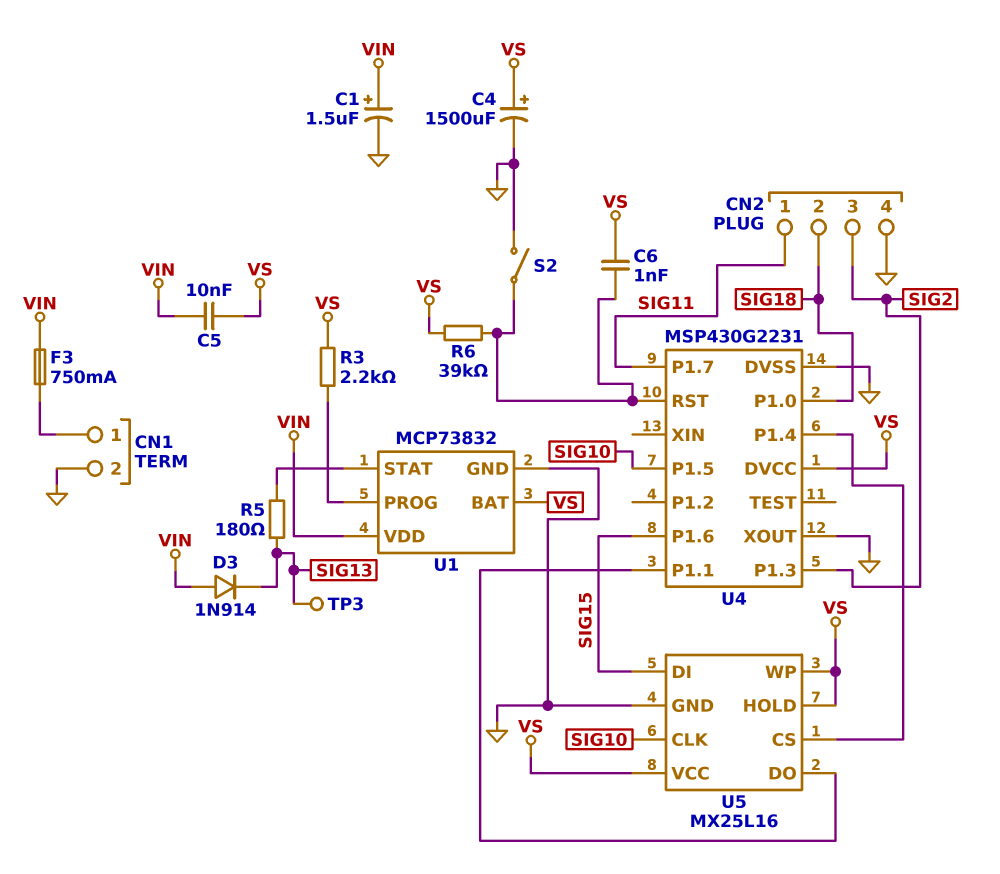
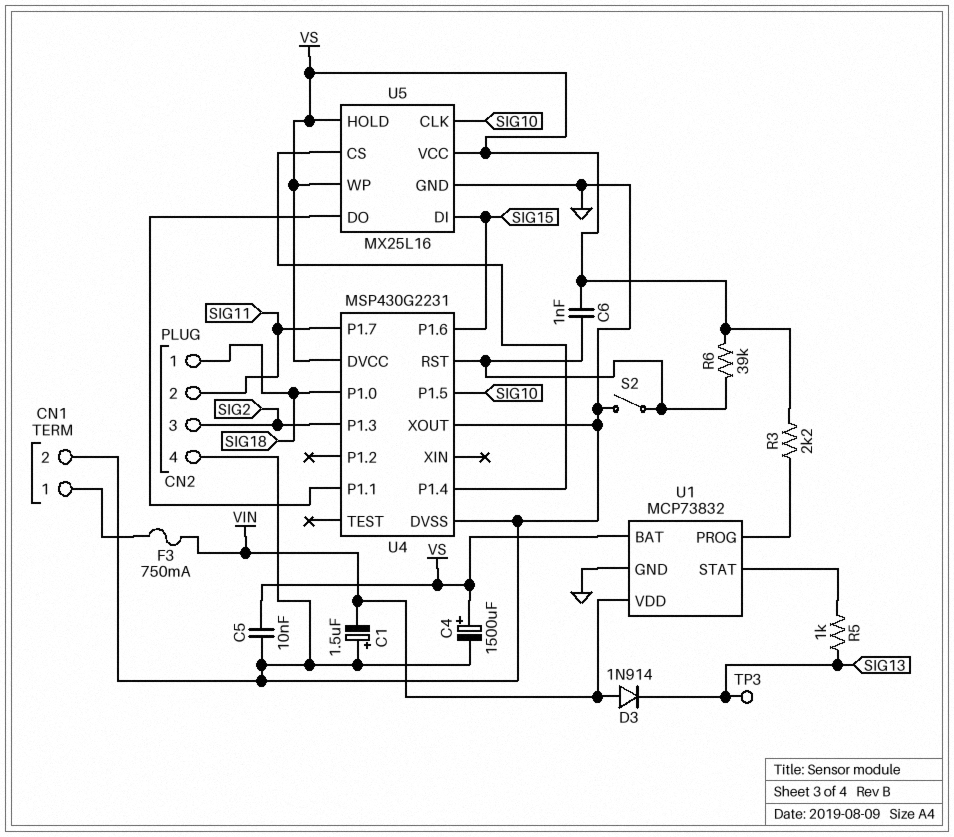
C1: 1.5uF (plus VIN, minus GND) -> 1.5uF (plus GND, minus VIN)
C5: 10nF (VIN, VS) -> 10nF (GND, VS)
CN2 pin 1: SIG11 -> SIG18
CN2 pin 2: SIG18 -> SIG11
R5: 180 (SIG13, U1/STAT) -> 1k (SIG13, U1/STAT)

